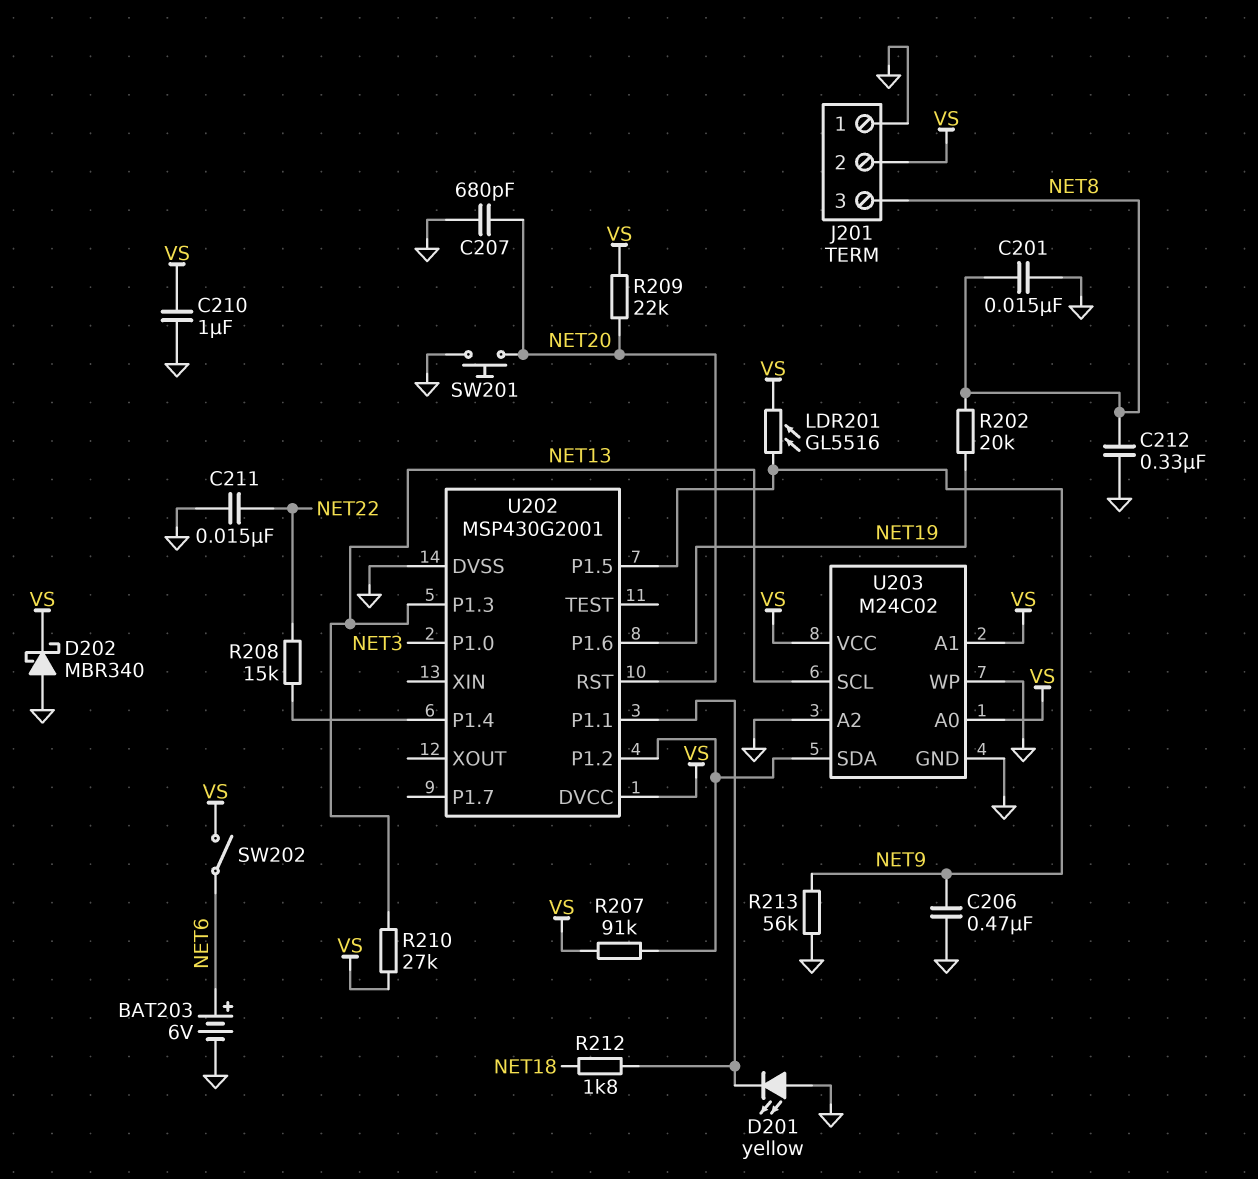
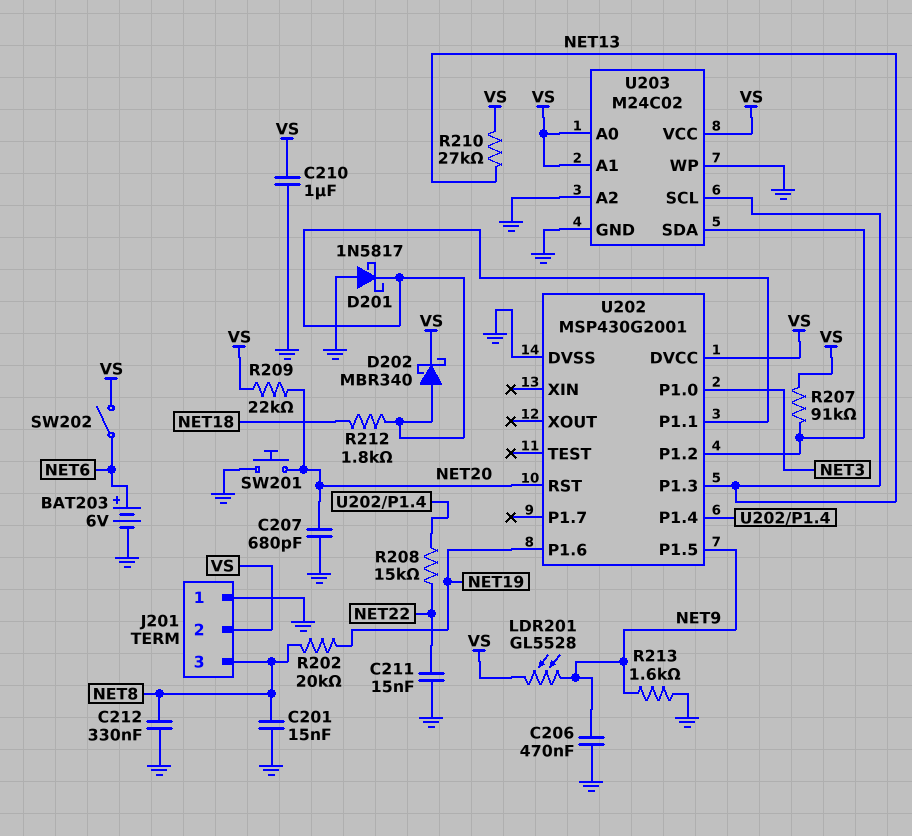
D201: LED yellow (A GND, K U202/P1.1) -> schottky 1N5817 (A GND, K U202/P1.1)
D202: schottky MBR340 (A GND, K VS) -> schottky MBR340 (A U202/P1.1, K VS)
LDR201: GL5516 (NET9, VS) -> GL5528 (NET9, VS)
R213: 56k (GND, NET9) -> 1.6k (GND, NET9)

